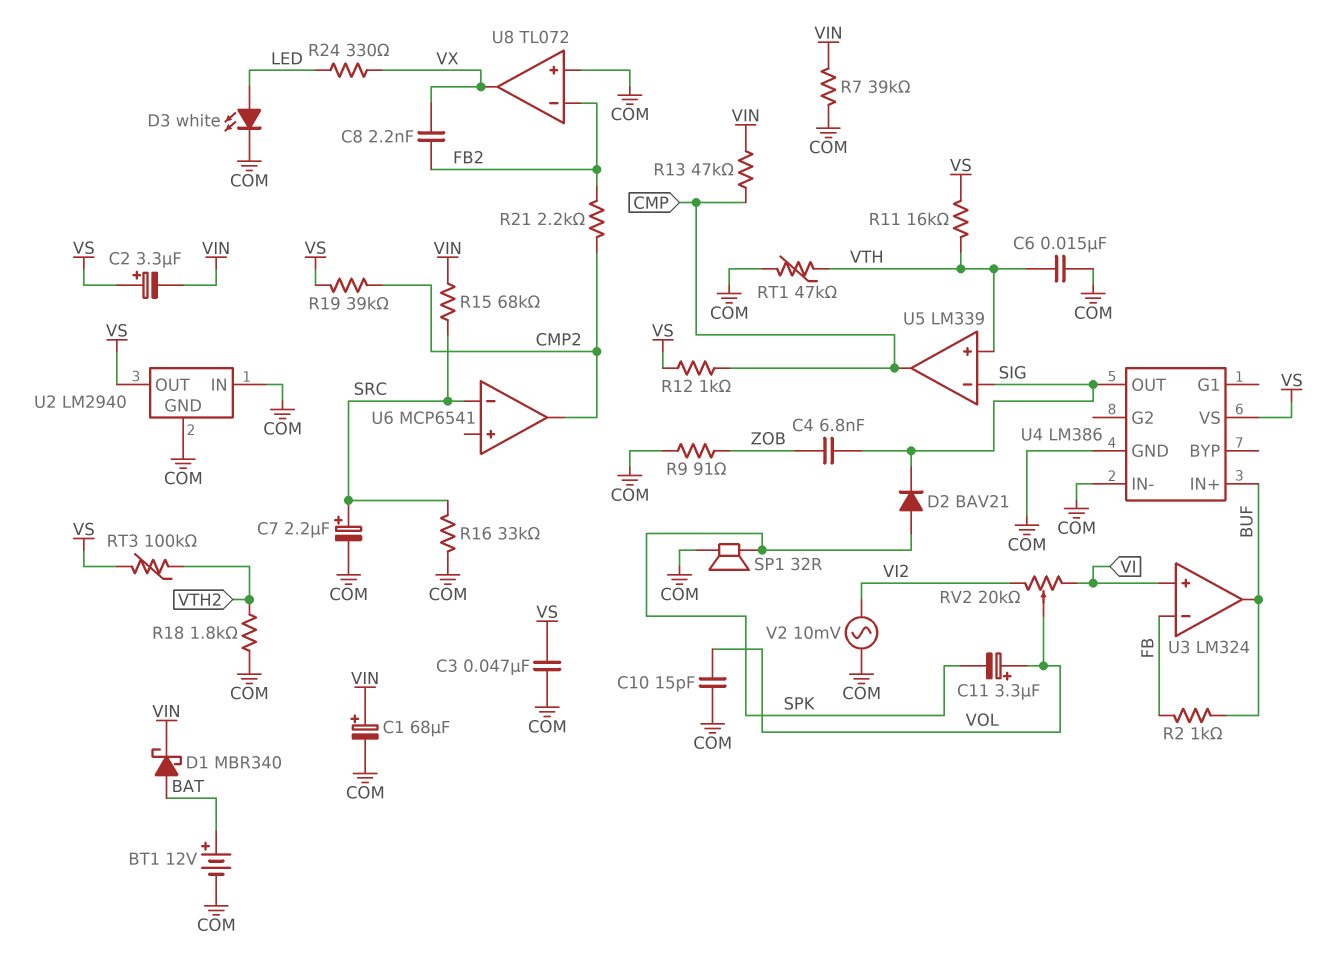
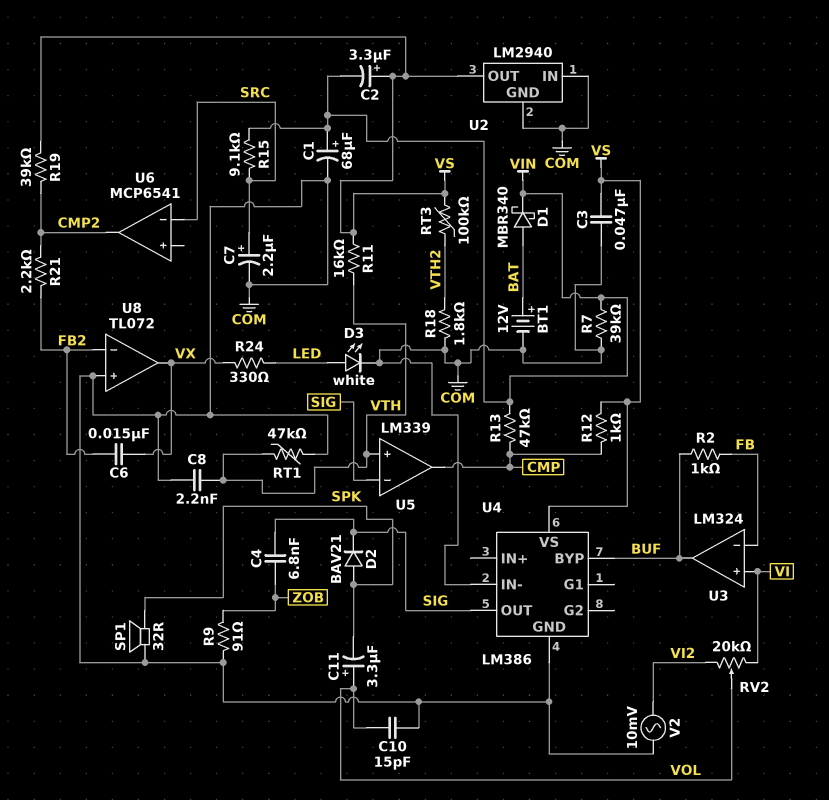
C6: 15nF (COM, VTH) -> 15nF (FB2, VX)
C8: 2.2nF (FB2, VX) -> 2.2nF (COM, VTH)
R15: 68k (SRC, VIN) -> 9.1k (SRC, VIN)
R16: 33k (COM, SRC) -> none
U4 pin BYP: none -> BUF
U4 pin IN+: BUF -> none

